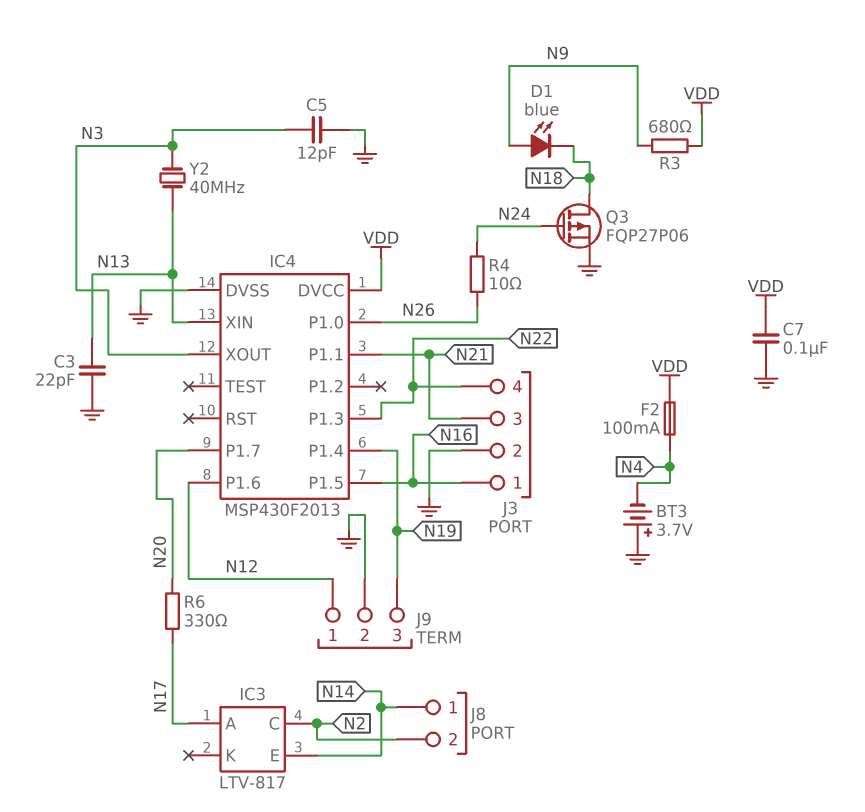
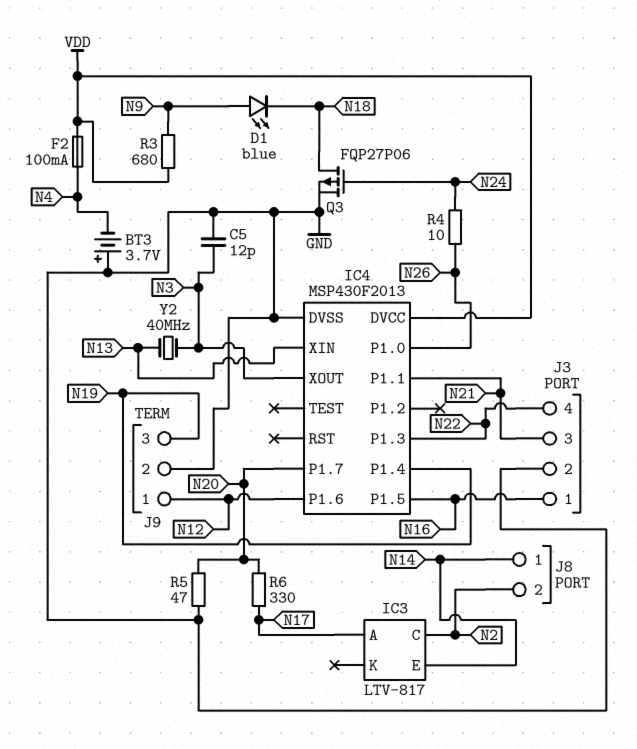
C3: 22pF (GND, N13) -> none
C7: 100nF (GND, VDD) -> none
R5: none -> 47 (GND, N20)

